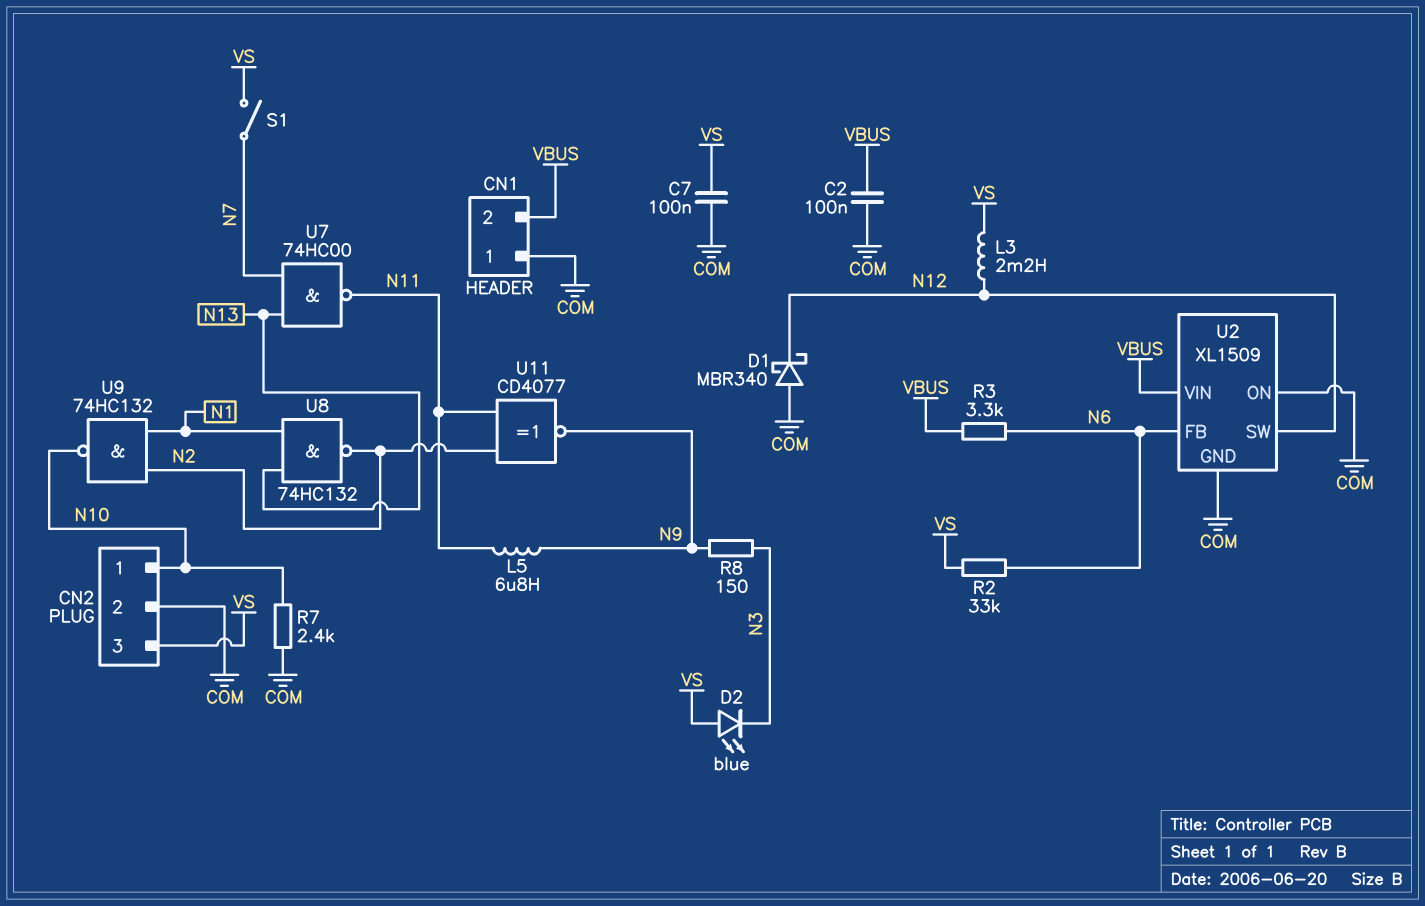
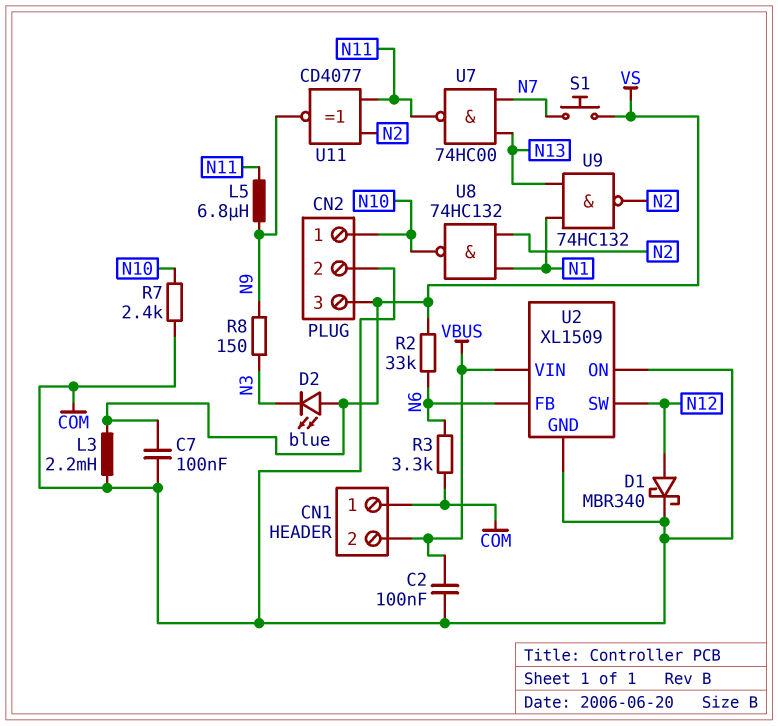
D1: schottky MBR340 (A COM, K N12) -> schottky MBR340 (A N12, K COM)
L3: 2.2mH (N12, VS) -> 2.2mH (COM, VS)
R3: 3.3k (N6, VBUS) -> 3.3k (COM, N6)
S1: switch (N7, VS) -> button (N7, VS)
U8: NAND 74HC132 (in N1, in N13, out N2) -> NAND 74HC132 (in N1, in N2, out N10)
U9: NAND 74HC132 (in N1, in N2, out N10) -> NAND 74HC132 (in N1, in N13, out N2)

